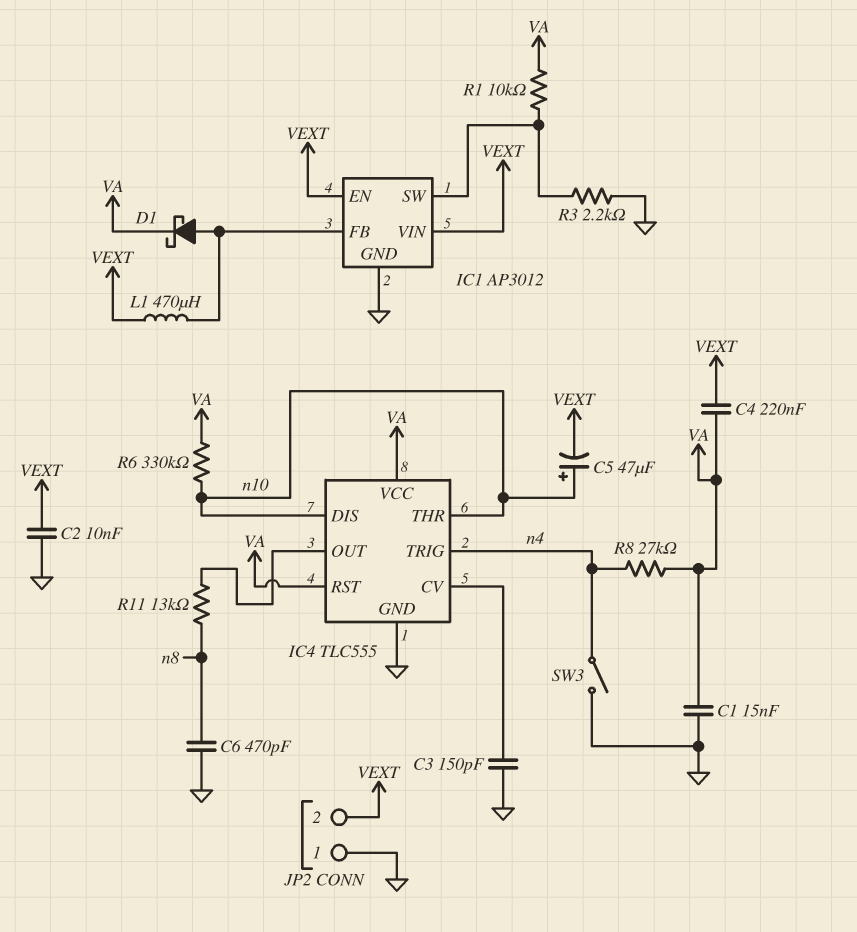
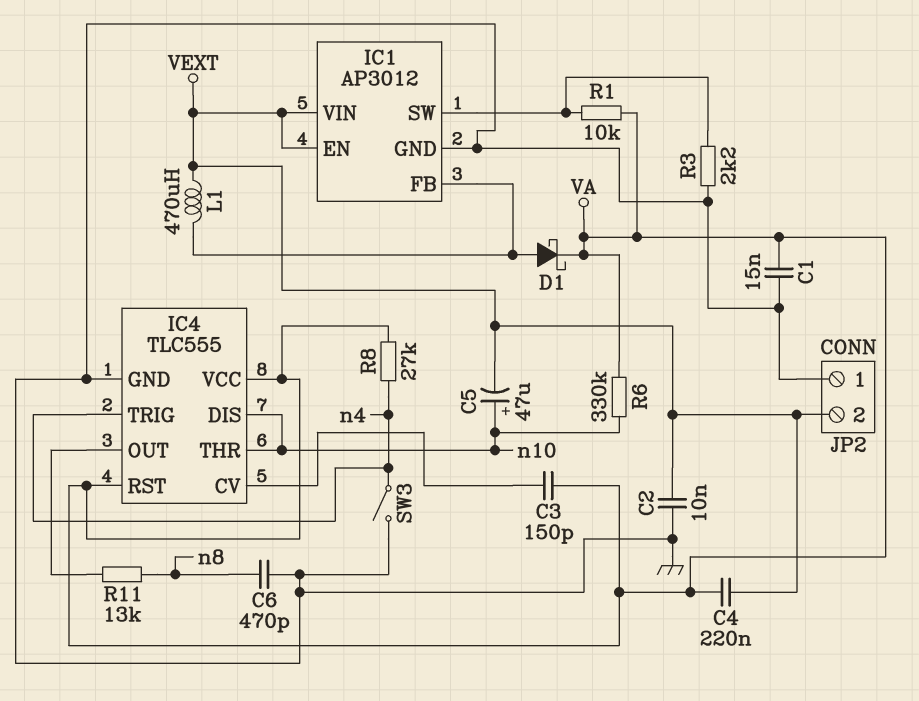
C3: 150pF (GND, IC4/CV) -> 150pF (IC4/CV, VA)

